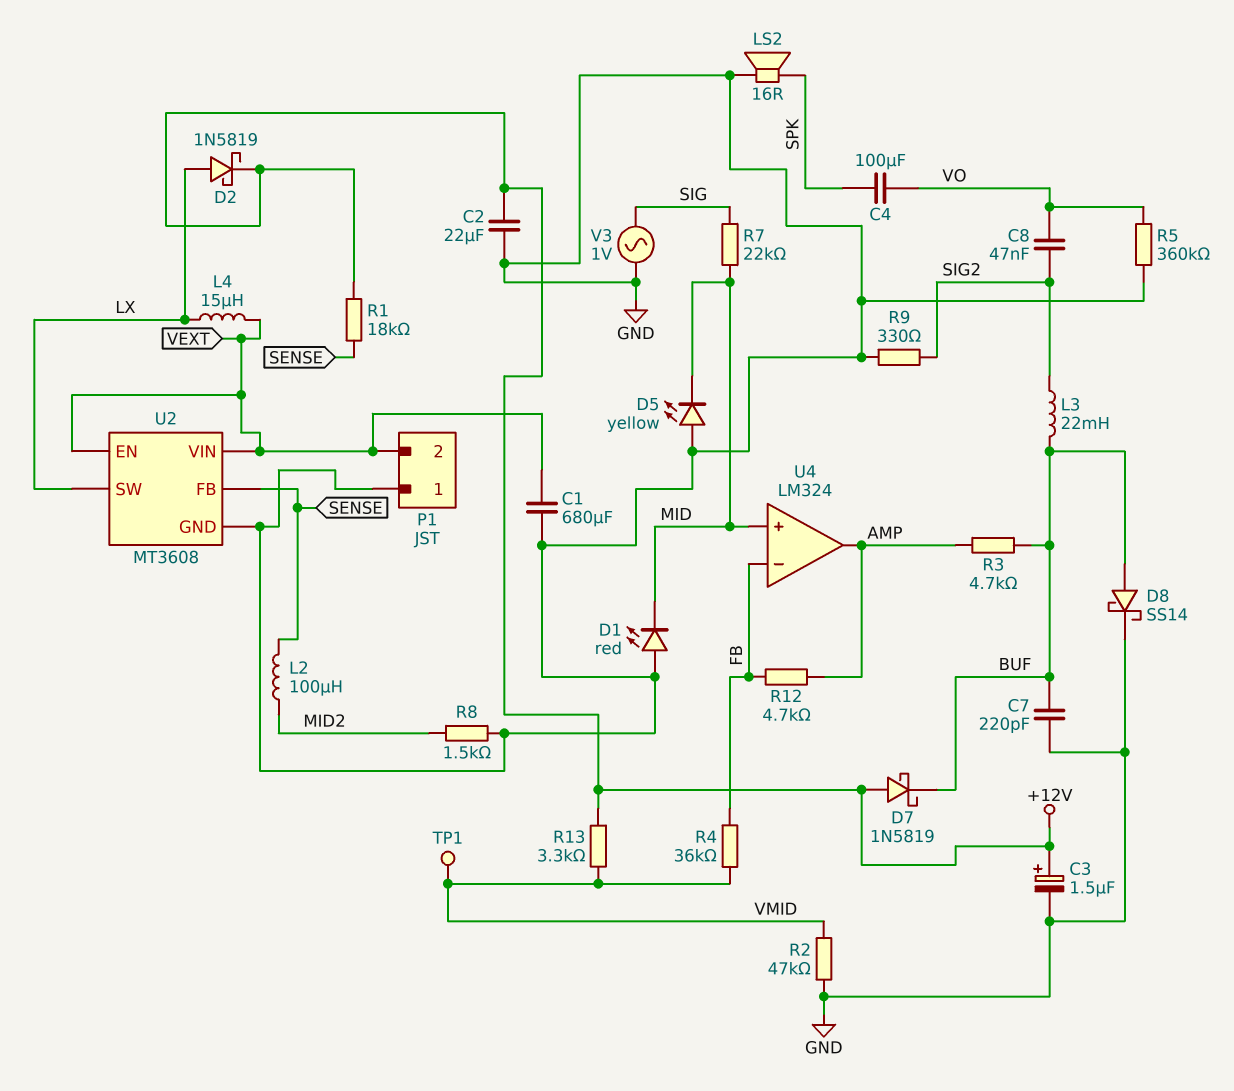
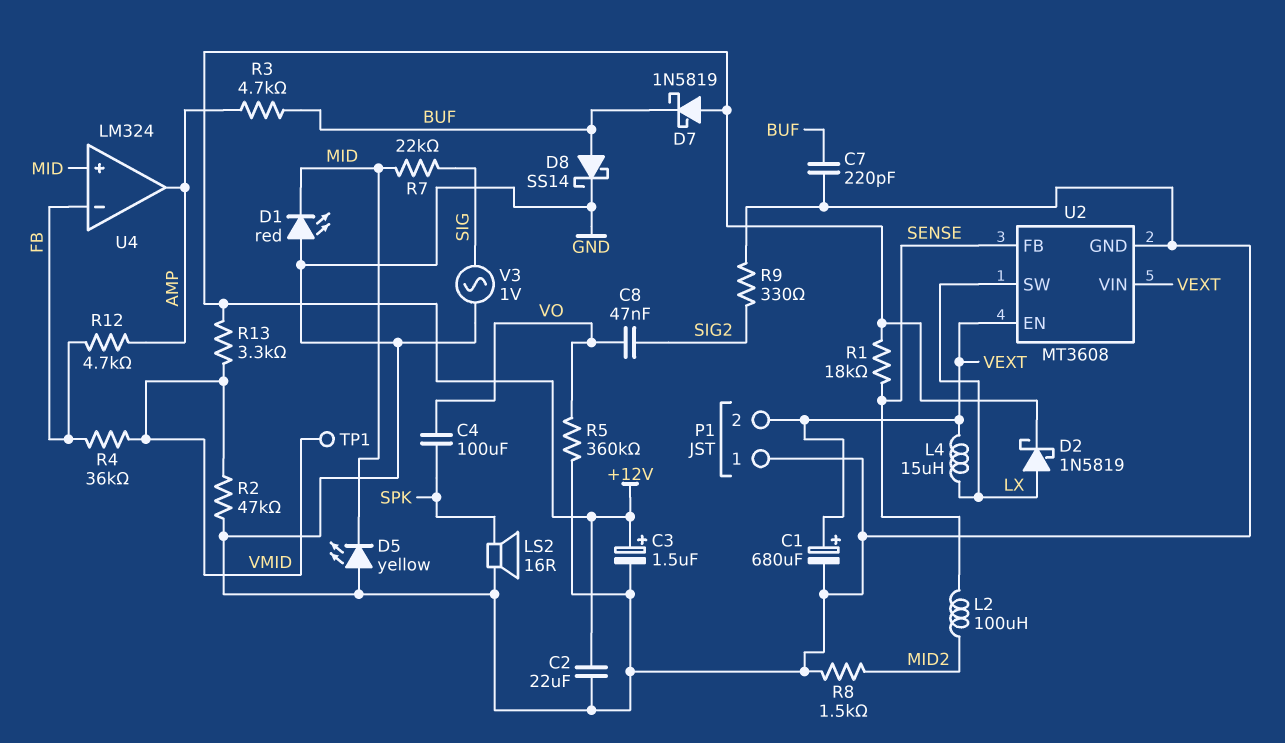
C1: 680uF (GND, VEXT) -> 680uF (plus VEXT, minus GND)
L3: 22mH (BUF, SIG2) -> none

